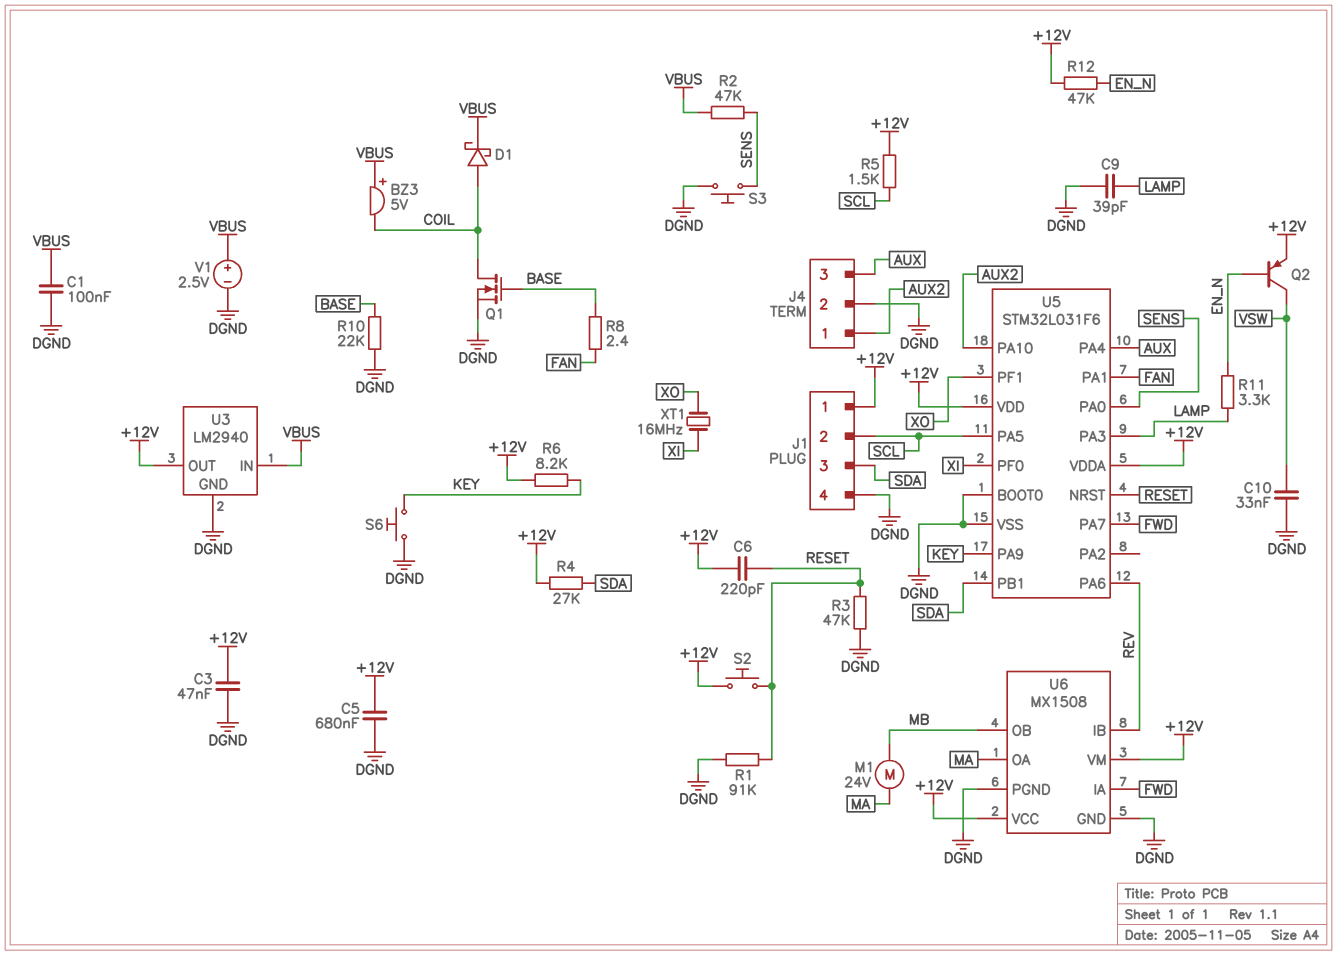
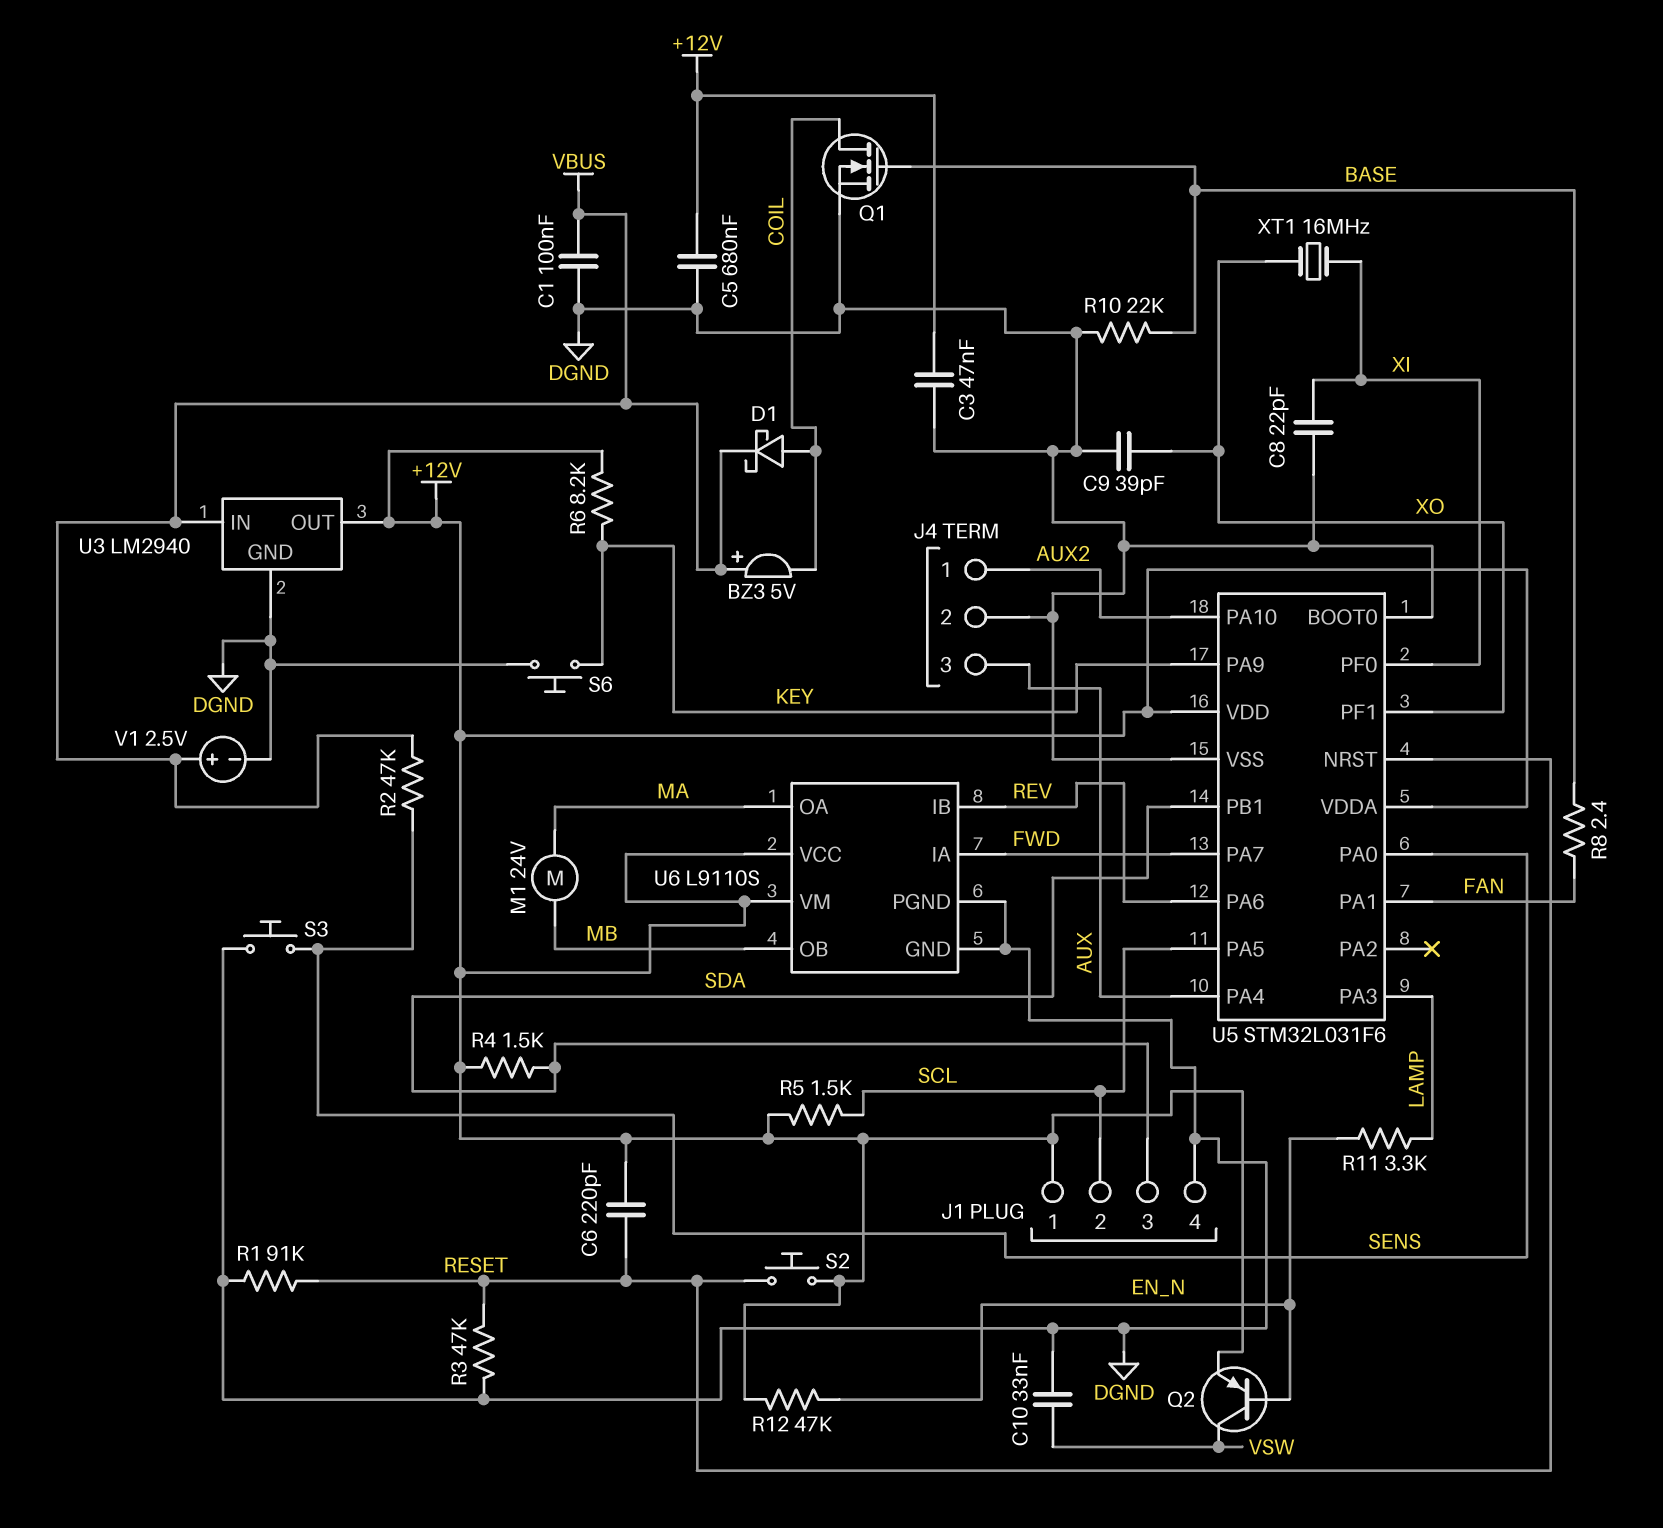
C8: none -> 22pF (DGND, XI)
C9: 39pF (DGND, LAMP) -> 39pF (DGND, XO)
R4: 27k (+12V, SDA) -> 1.5k (+12V, SDA)
U6: MX1508 -> L9110S

